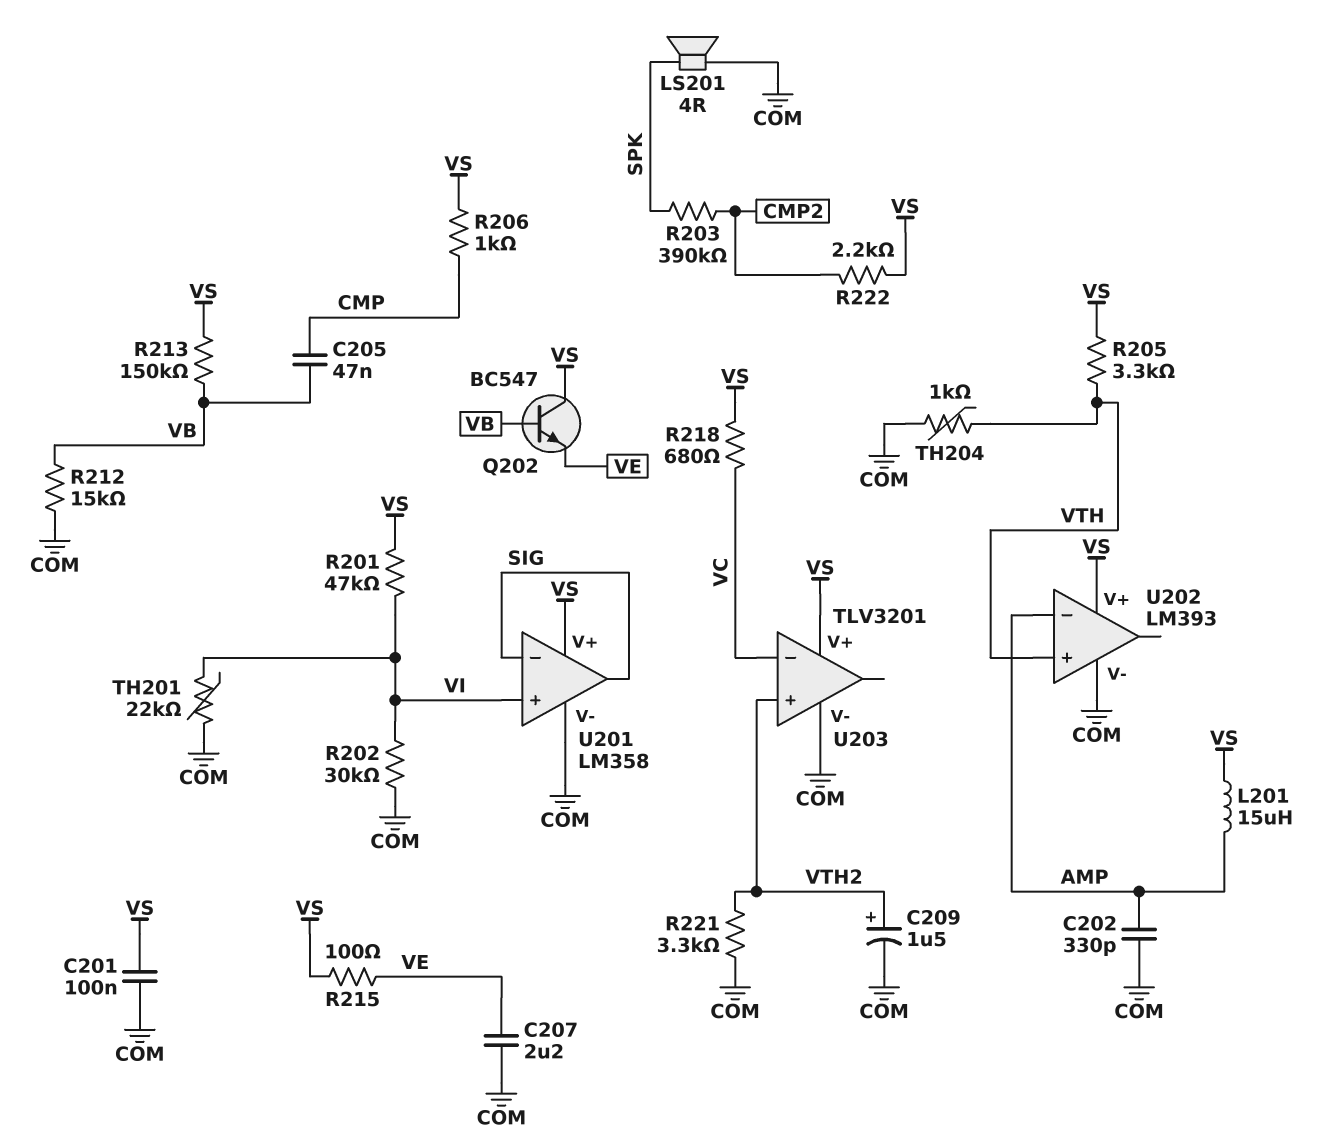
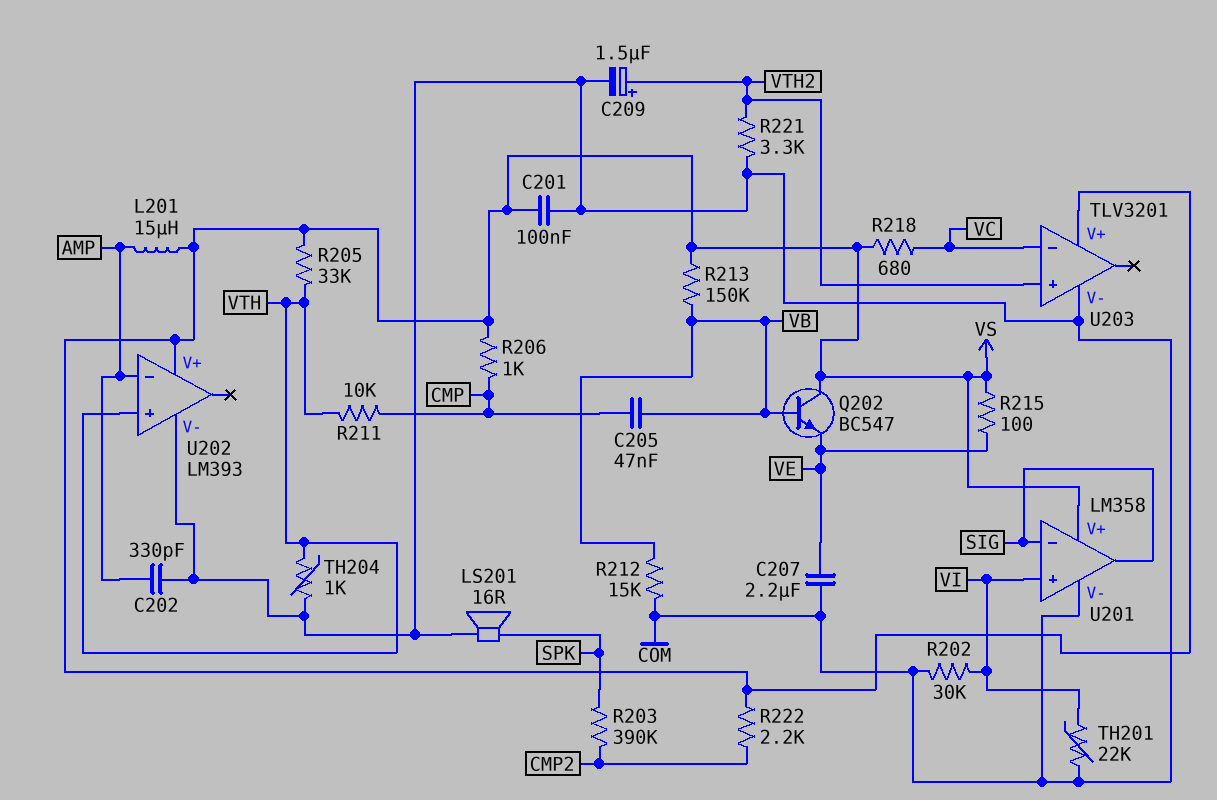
LS201: speaker 4R (COM, SPK) -> speaker 16R (COM, SPK)
R201: 47k (VI, VS) -> none
R205: 3.3k (VS, VTH) -> 33k (VS, VTH)
R211: none -> 10k (CMP, VTH)

